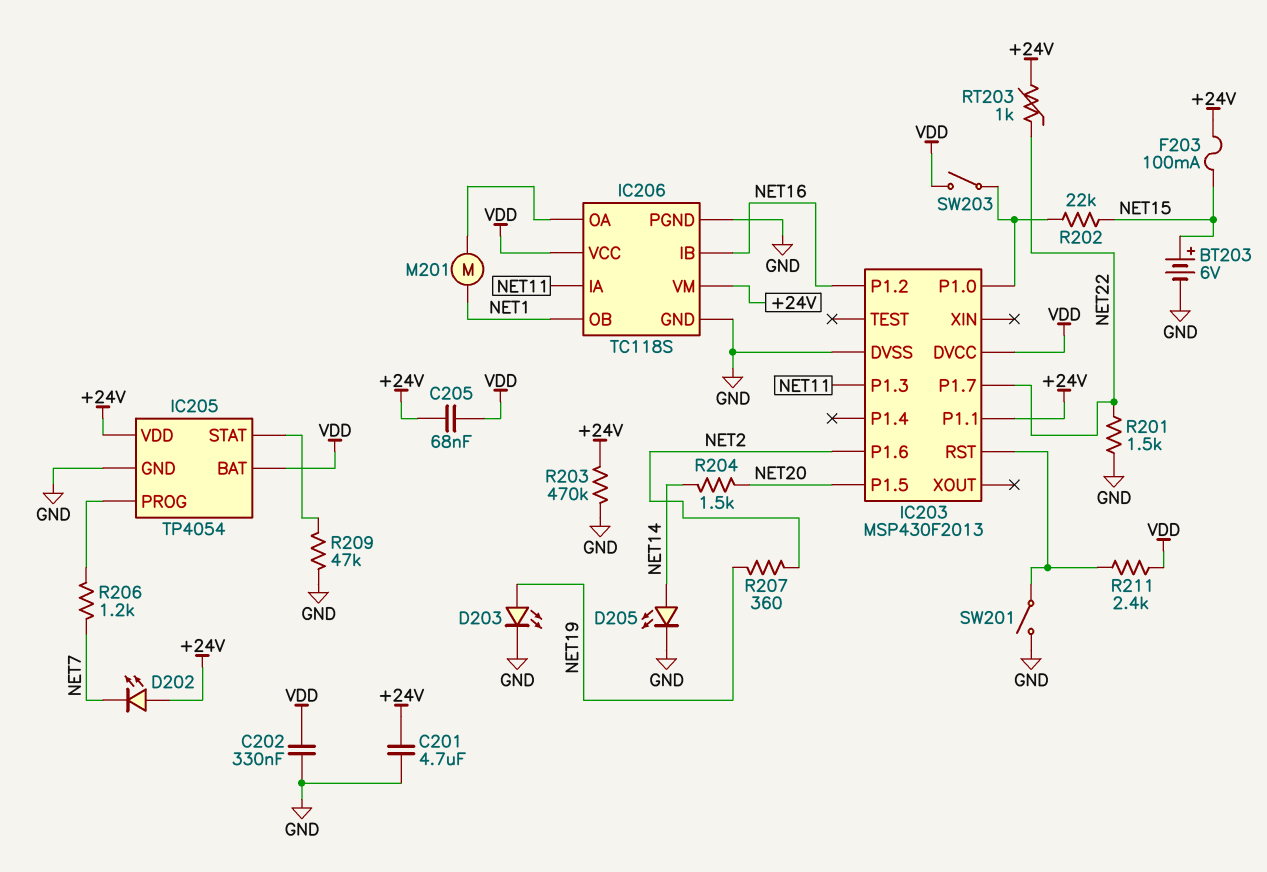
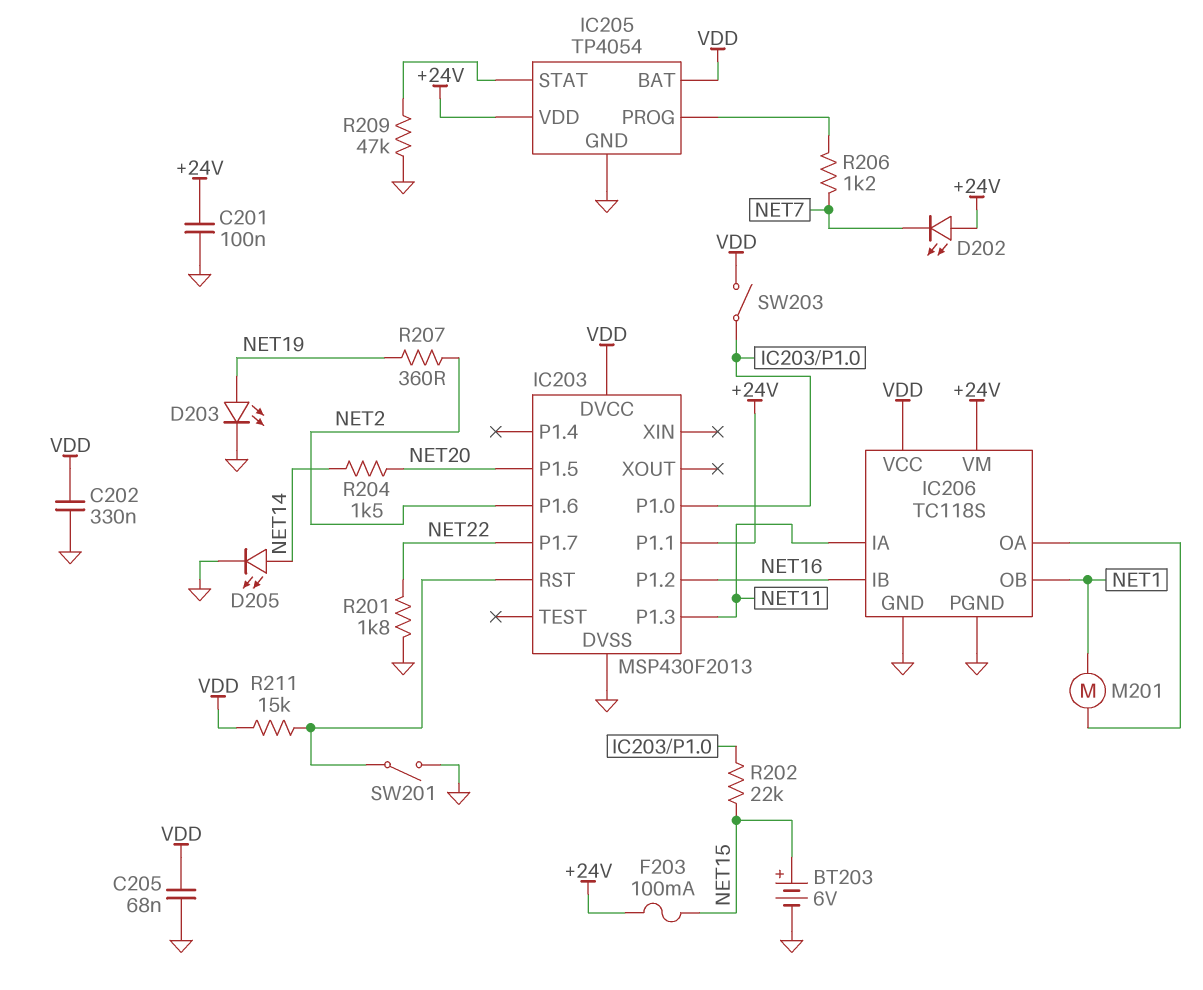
C201: 4.7uF (+24V, GND) -> 100nF (+24V, GND)
C205: 68nF (+24V, VDD) -> 68nF (GND, VDD)
R201: 1.5k (GND, NET22) -> 1.8k (GND, NET22)
R203: 470k (+24V, GND) -> none
R211: 2.4k (IC203/RST, VDD) -> 15k (IC203/RST, VDD)
RT203: 1k (+24V, NET22) -> none

